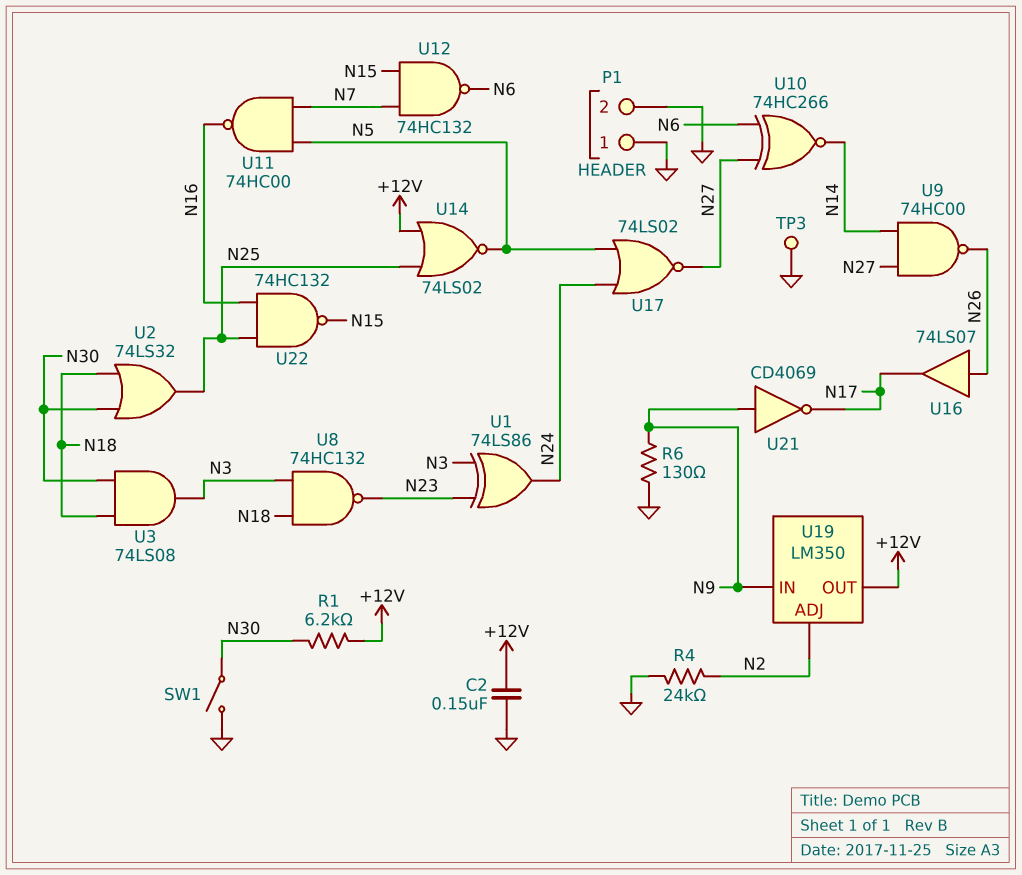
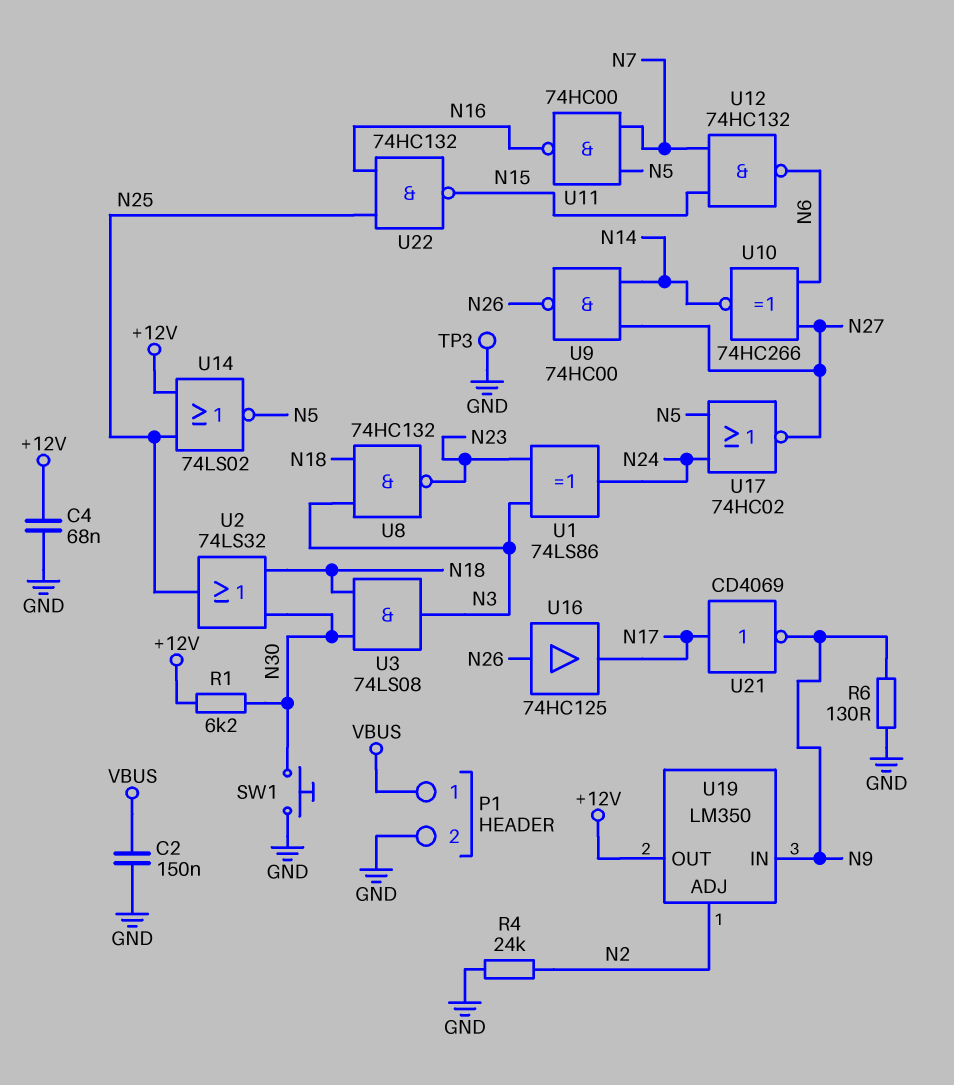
C2: 150nF (+12V, GND) -> 150nF (GND, VBUS)
C4: none -> 68nF (+12V, GND)
P1 pin 1: GND -> VBUS
SW1: switch (GND, N30) -> button (GND, N30)
U16: buffer 74LS07 (in N26, out N17) -> buffer 74HC125 (in N26, out N17)
U17: NOR 74LS02 (in N5, in N24, out N27) -> NOR 74HC02 (in N5, in N24, out N27)
U21: NOT CD4069 (in N9, out N17) -> NOT CD4069 (in N17, out N9)

